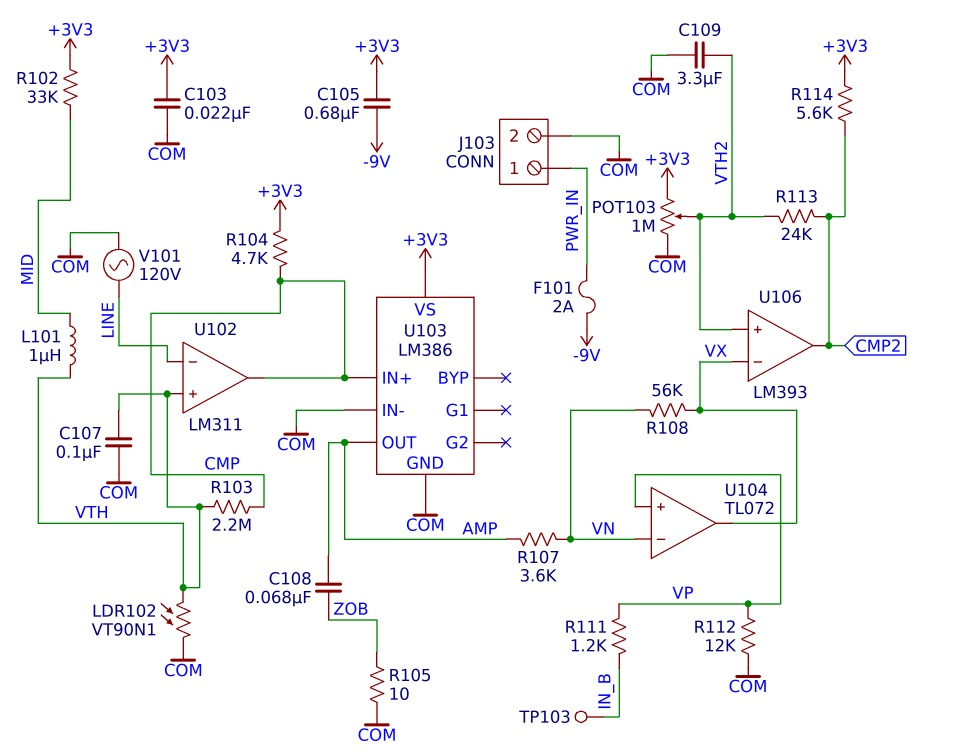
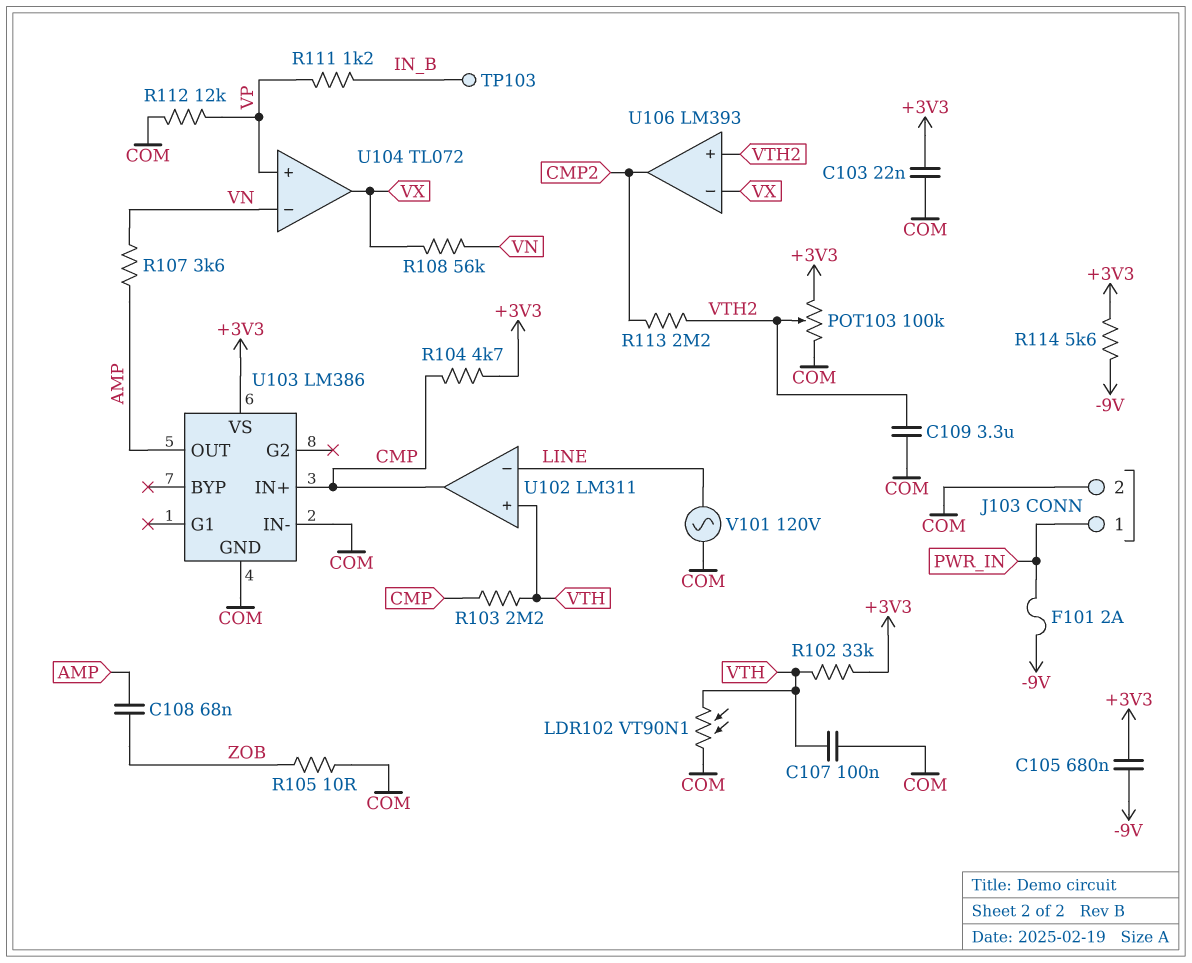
L101: 1uH (MID, VTH) -> none
POT103: 1M (+3V3, COM, wiper VTH2) -> 100k (+3V3, COM, wiper VTH2)
R102: 33k (+3V3, MID) -> 33k (+3V3, VTH)
R113: 24k (CMP2, VTH2) -> 2.2M (CMP2, VTH2)
R114: 5.6k (+3V3, CMP2) -> 5.6k (+3V3, -9V)

